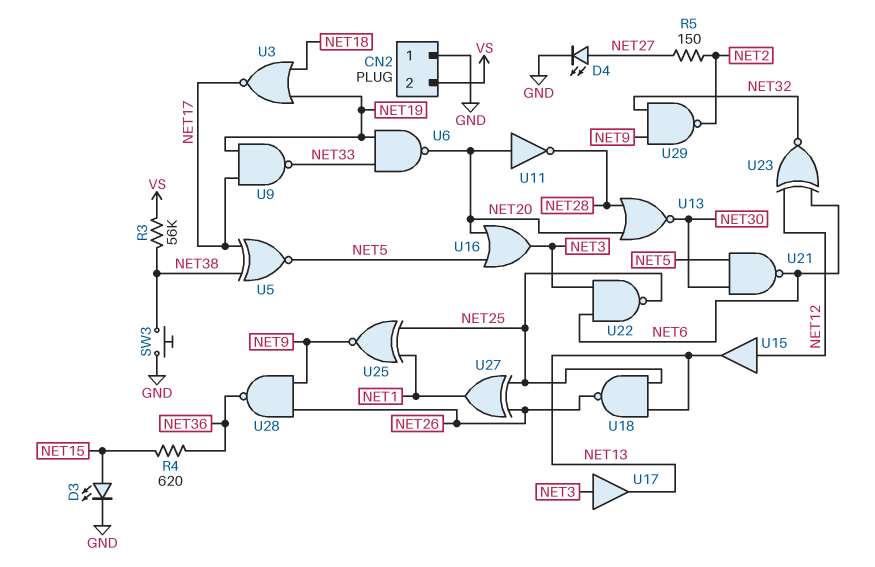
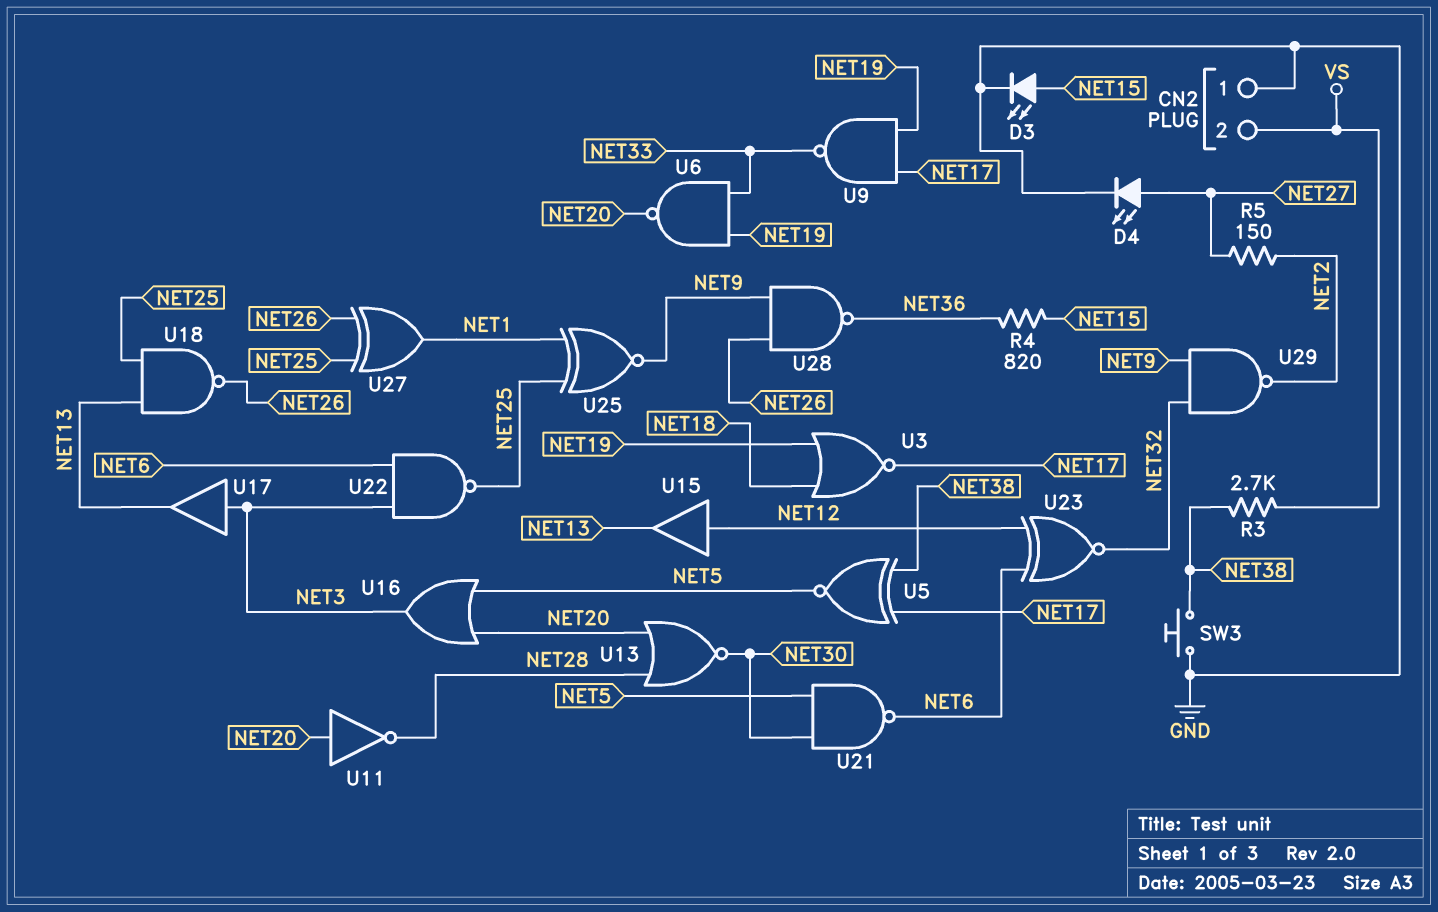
R3: 56k (NET38, VS) -> 2.7k (NET38, VS)
R4: 620 (NET15, NET36) -> 820 (NET15, NET36)

